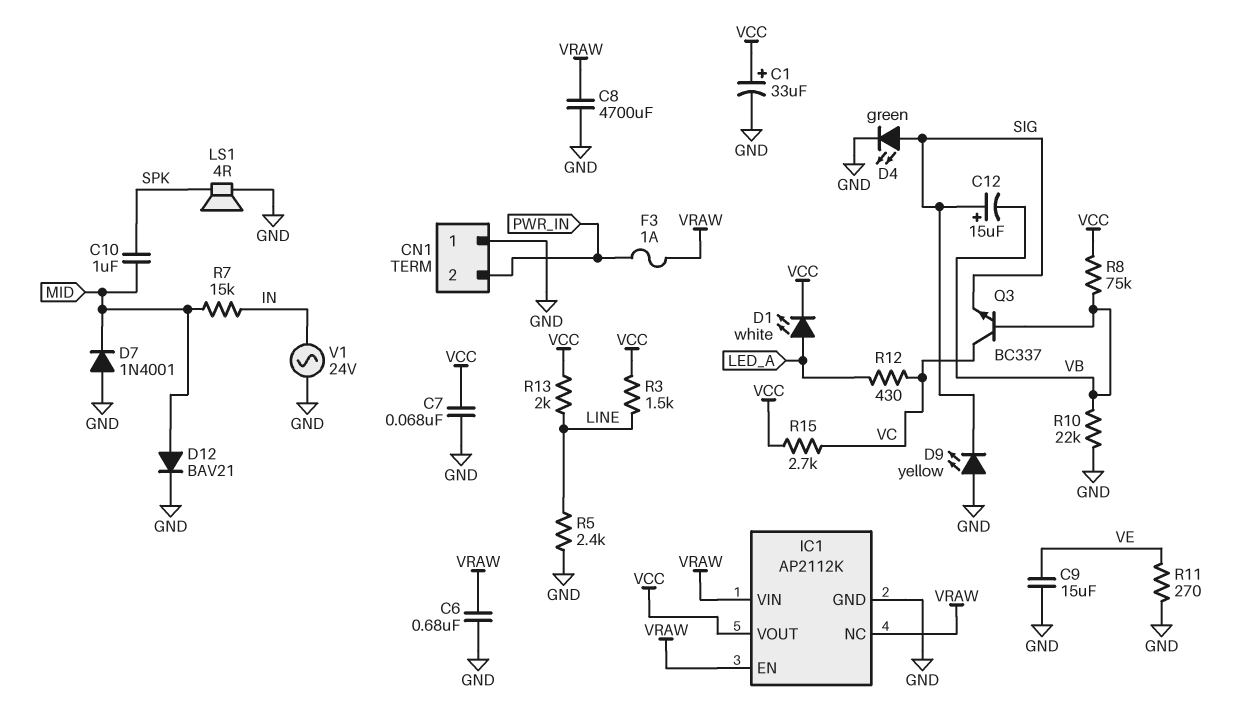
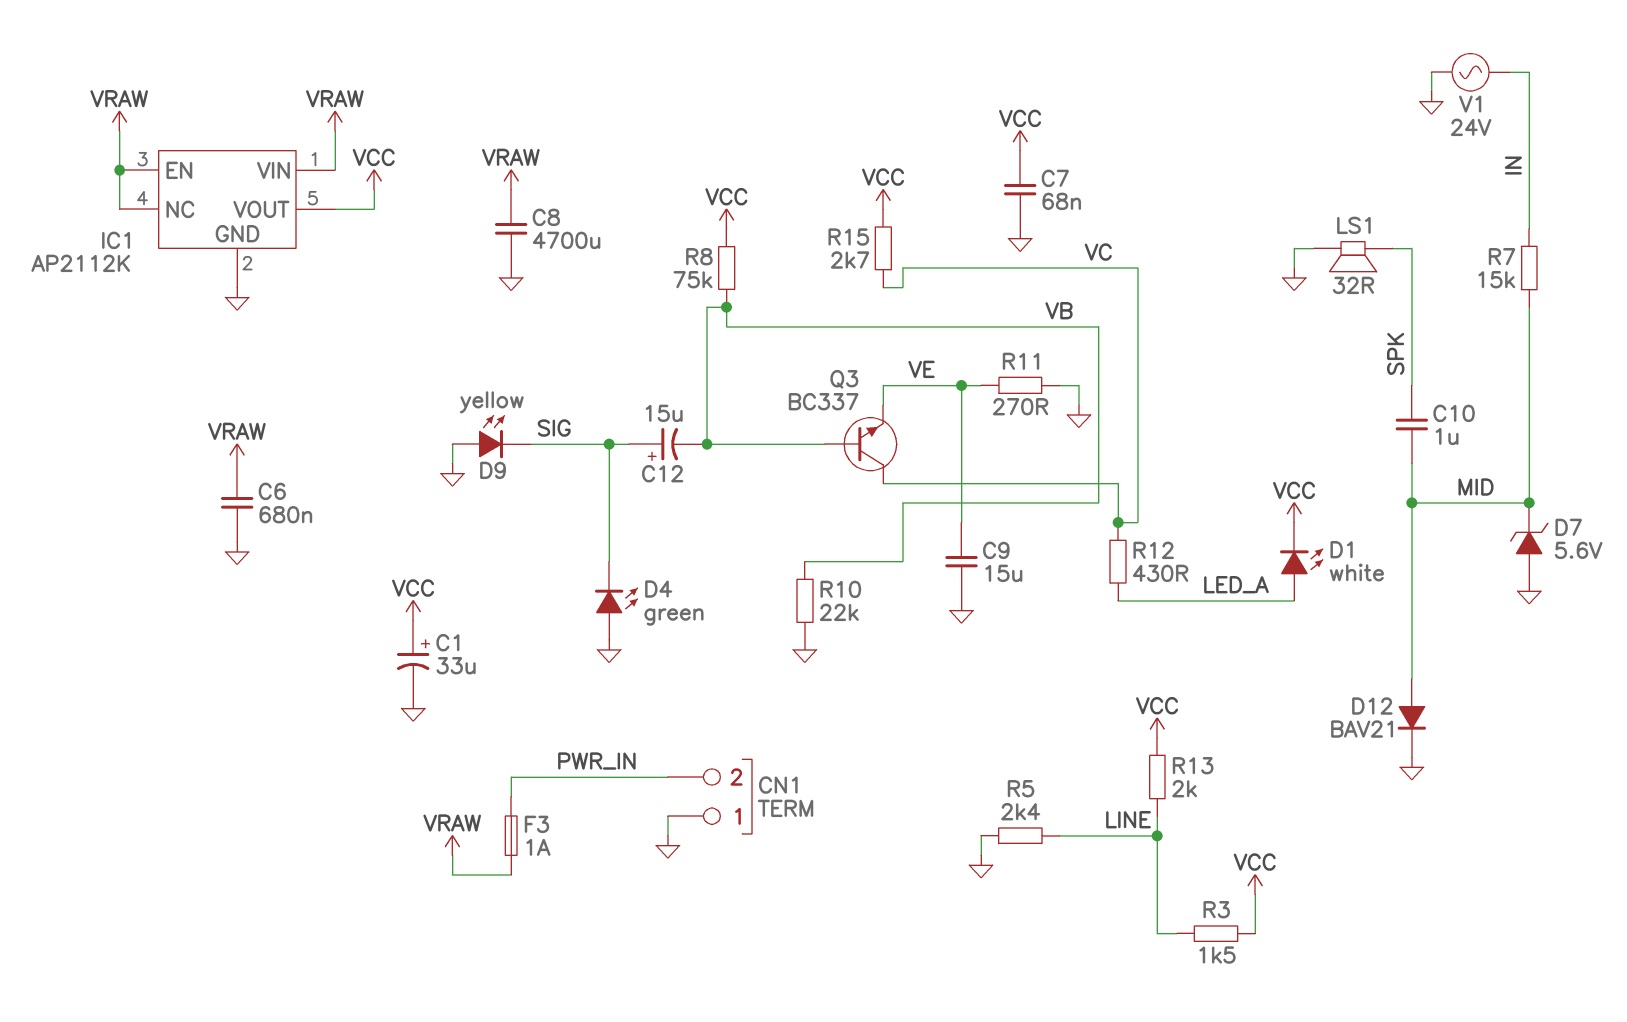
D4: LED green (A SIG, K GND) -> LED green (A GND, K SIG)
D7: diode 1N4001 (A GND, K MID) -> zener 5.6V (A GND, K MID)
LS1: speaker 4R (GND, SPK) -> speaker 32R (GND, SPK)
Q3: NPN BC337 (B VB, C VC, E SIG) -> NPN BC337 (B VB, C VC, E VE)

